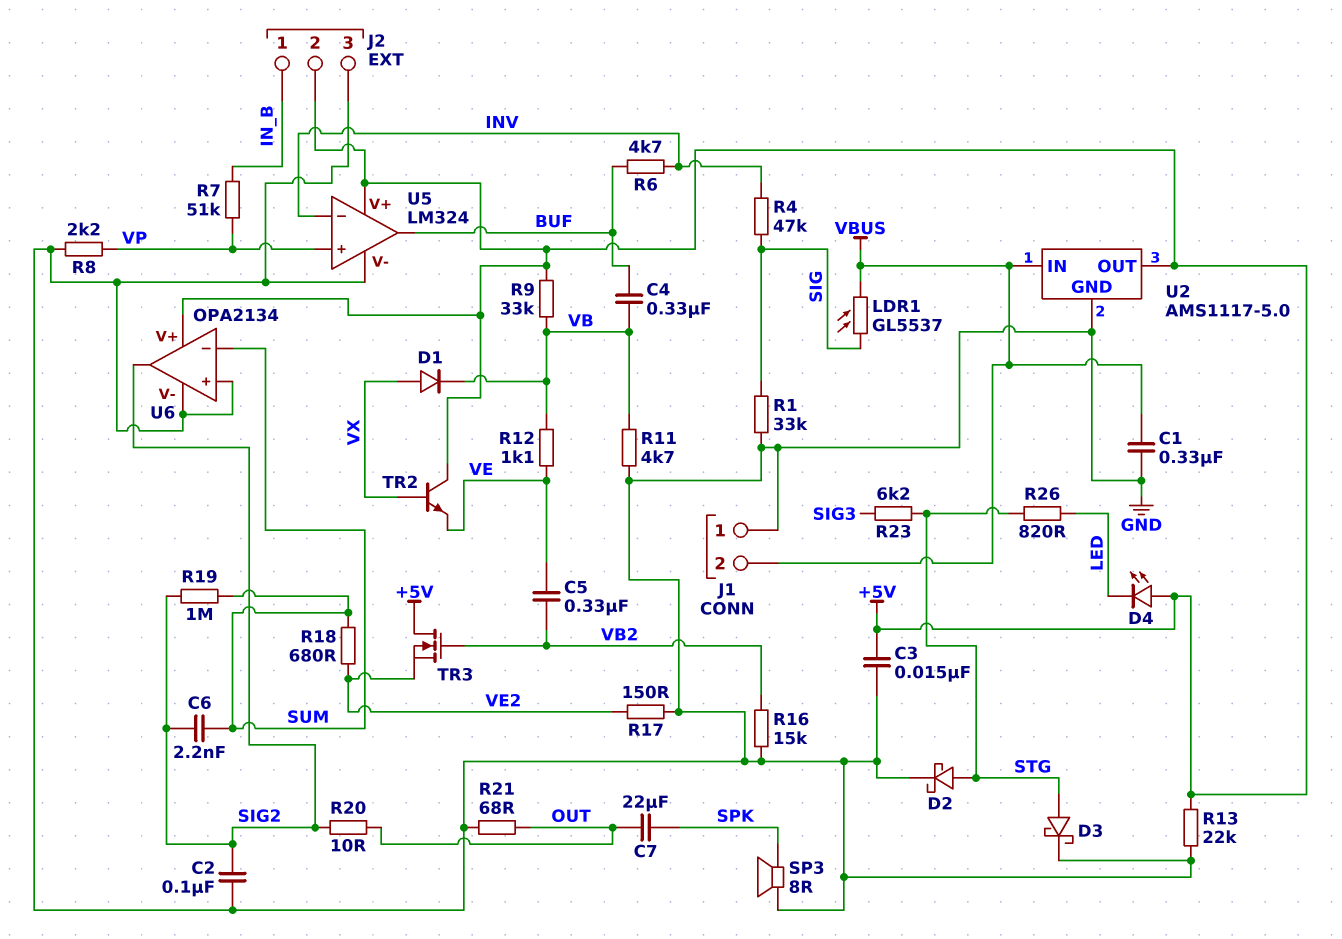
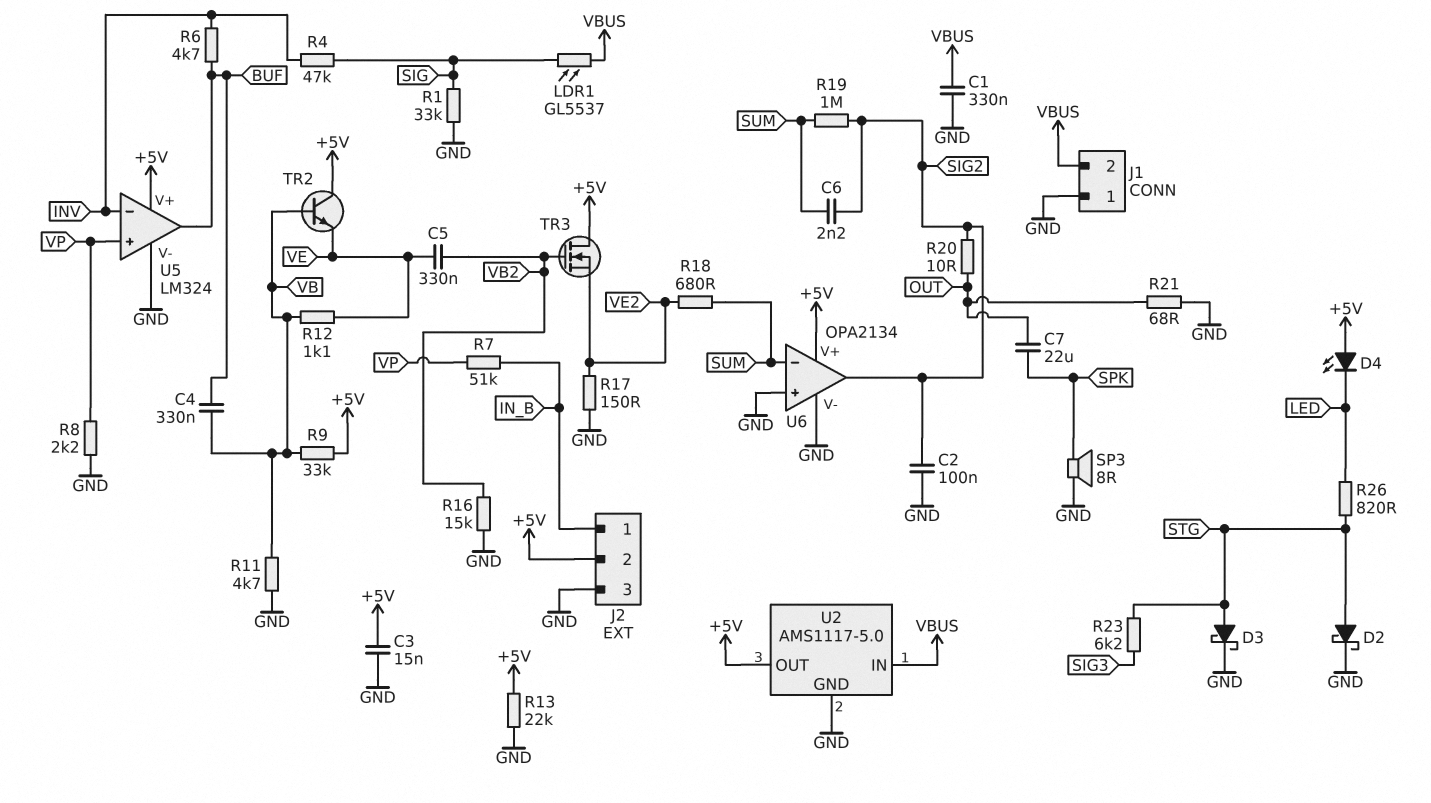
D1: diode (A VX, K VB) -> none
TR2: NPN (B VX, C +5V, E VE) -> NPN (B VB, C +5V, E VE)

